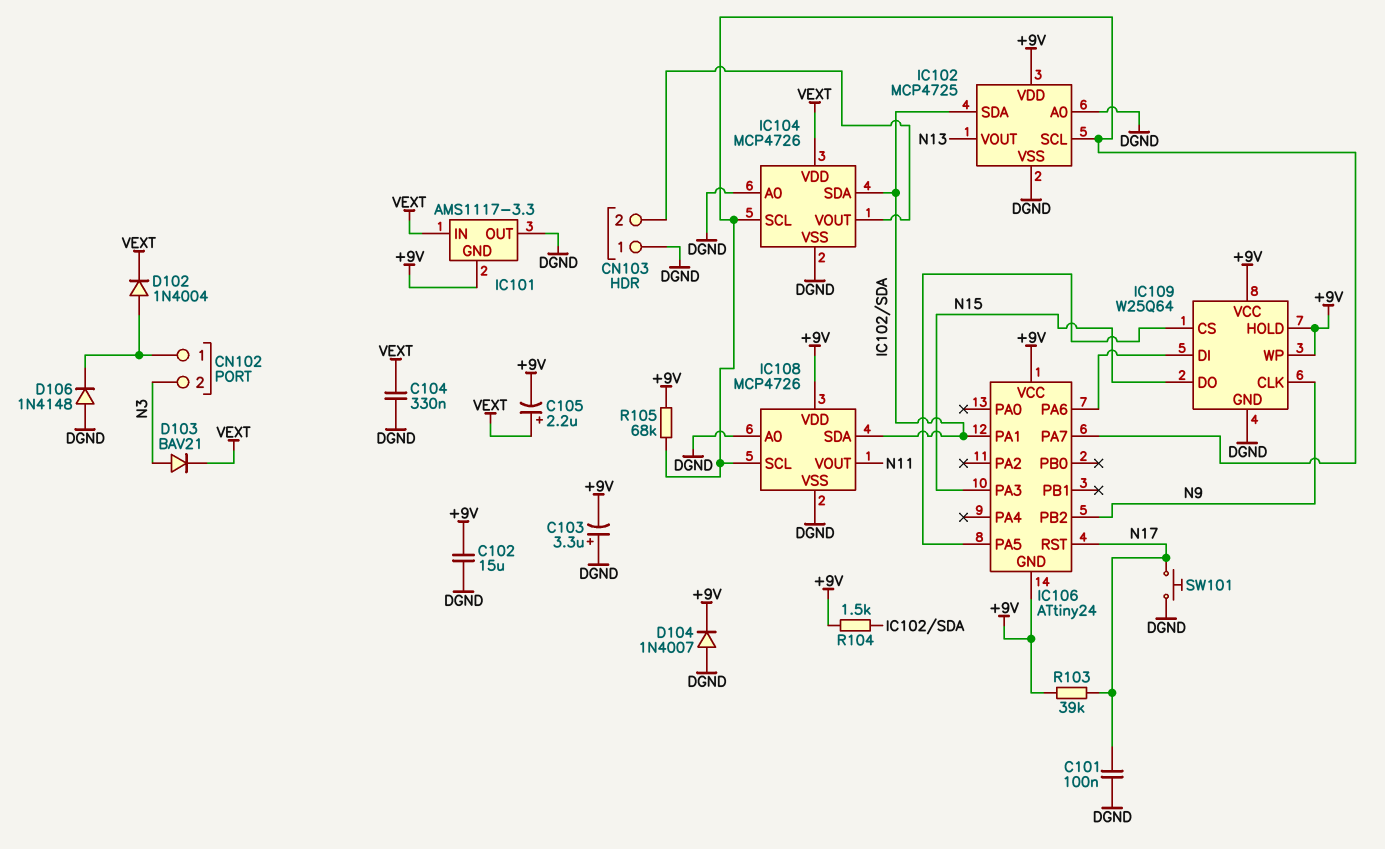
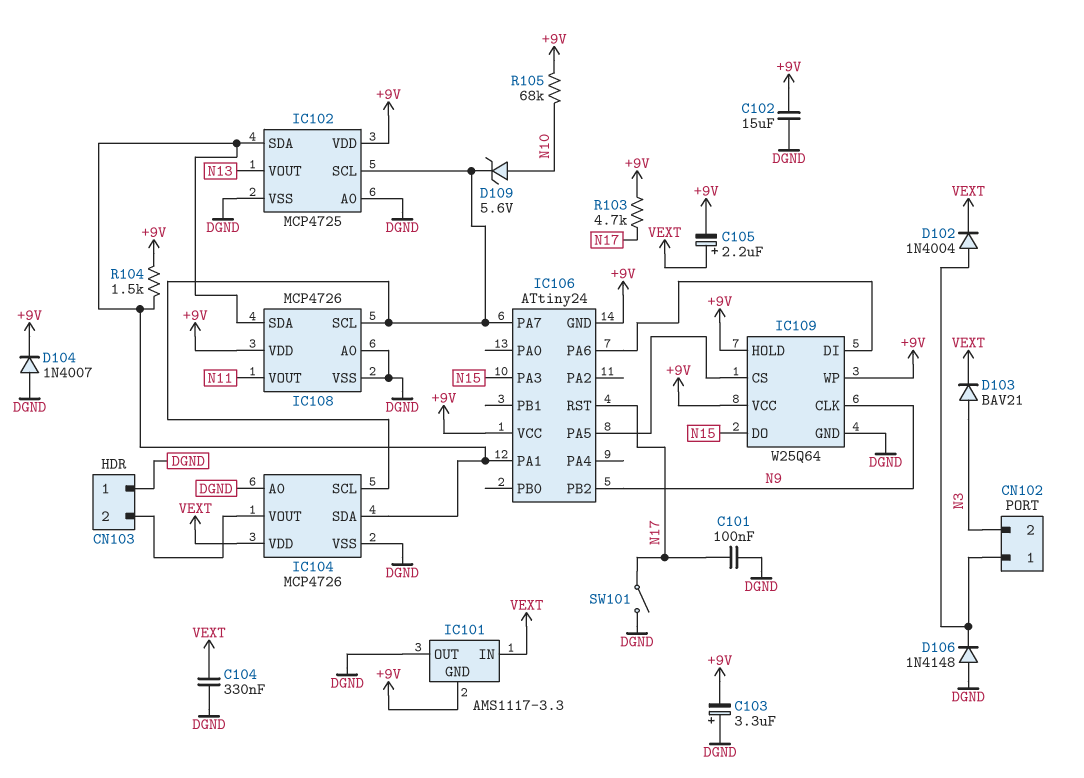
D109: none -> zener 5.6V (A N10, K IC102/SCL)
R103: 39k (+9V, N17) -> 4.7k (+9V, N17)
R105: 68k (+9V, IC102/SCL) -> 68k (+9V, N10)
SW101: button (DGND, N17) -> switch (DGND, N17)

